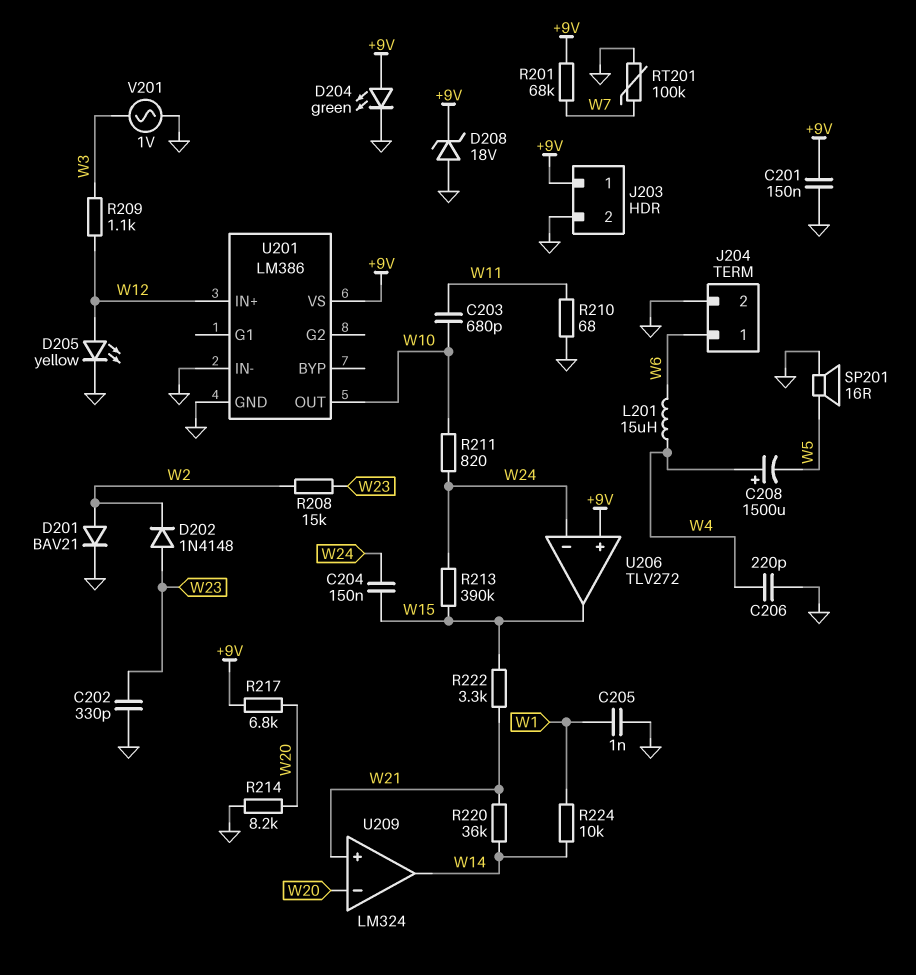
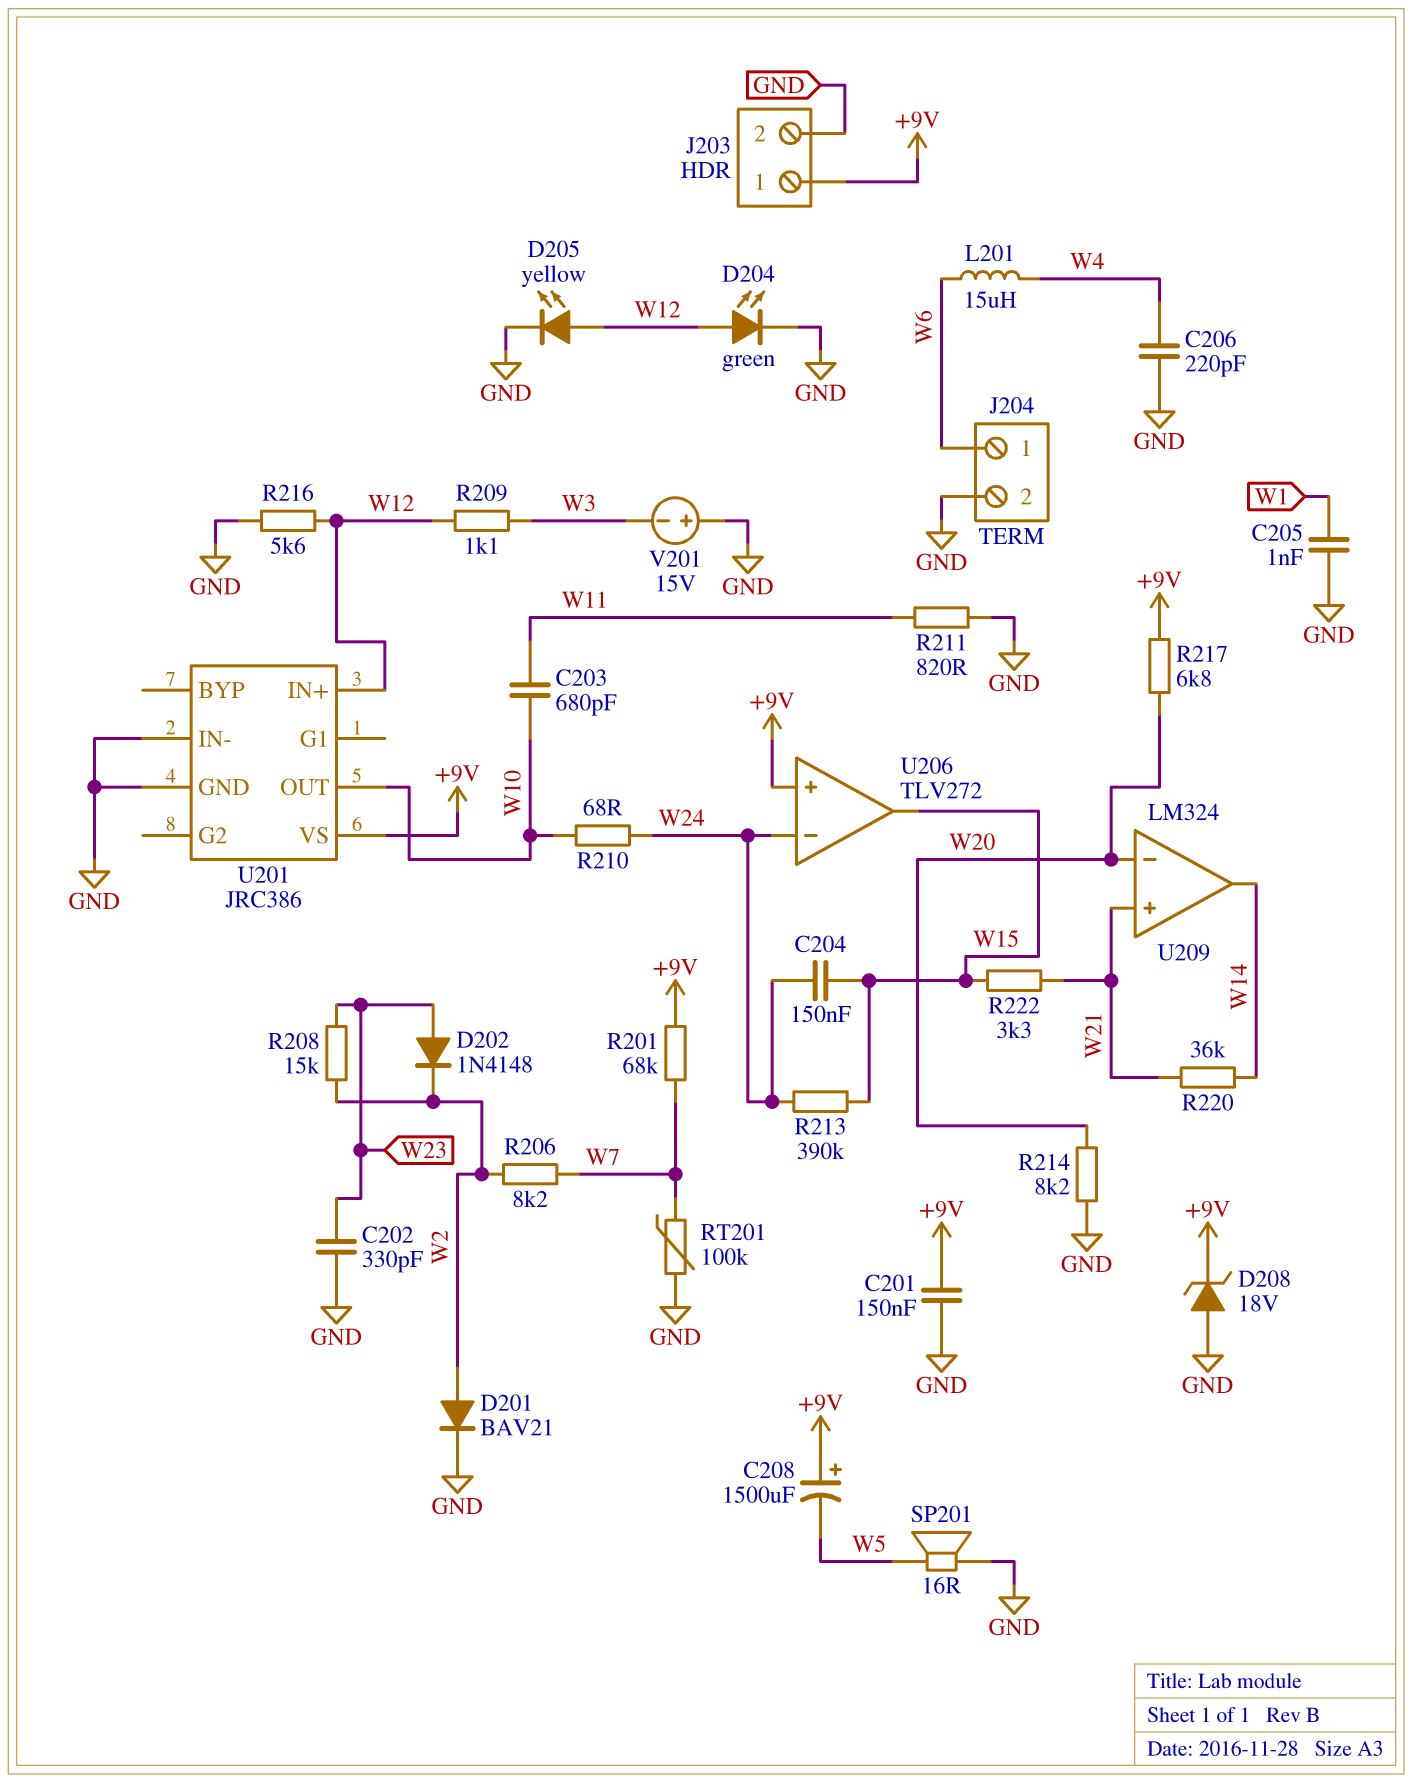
C208: 1500uF (plus W4, minus W5) -> 1500uF (plus +9V, minus W5)
D204: LED green (A +9V, K GND) -> LED green (A W12, K GND)
R206: none -> 8.2k (W2, W7)
R210: 68 (GND, W11) -> 68 (W10, W24)
R211: 820 (W10, W24) -> 820 (GND, W11)
R216: none -> 5.6k (GND, W12)
R224: 10k (W1, W14) -> none
U201: LM386 -> JRC386
V201: AC 1V (GND, W3) -> 15V (plus GND, minus W3)

